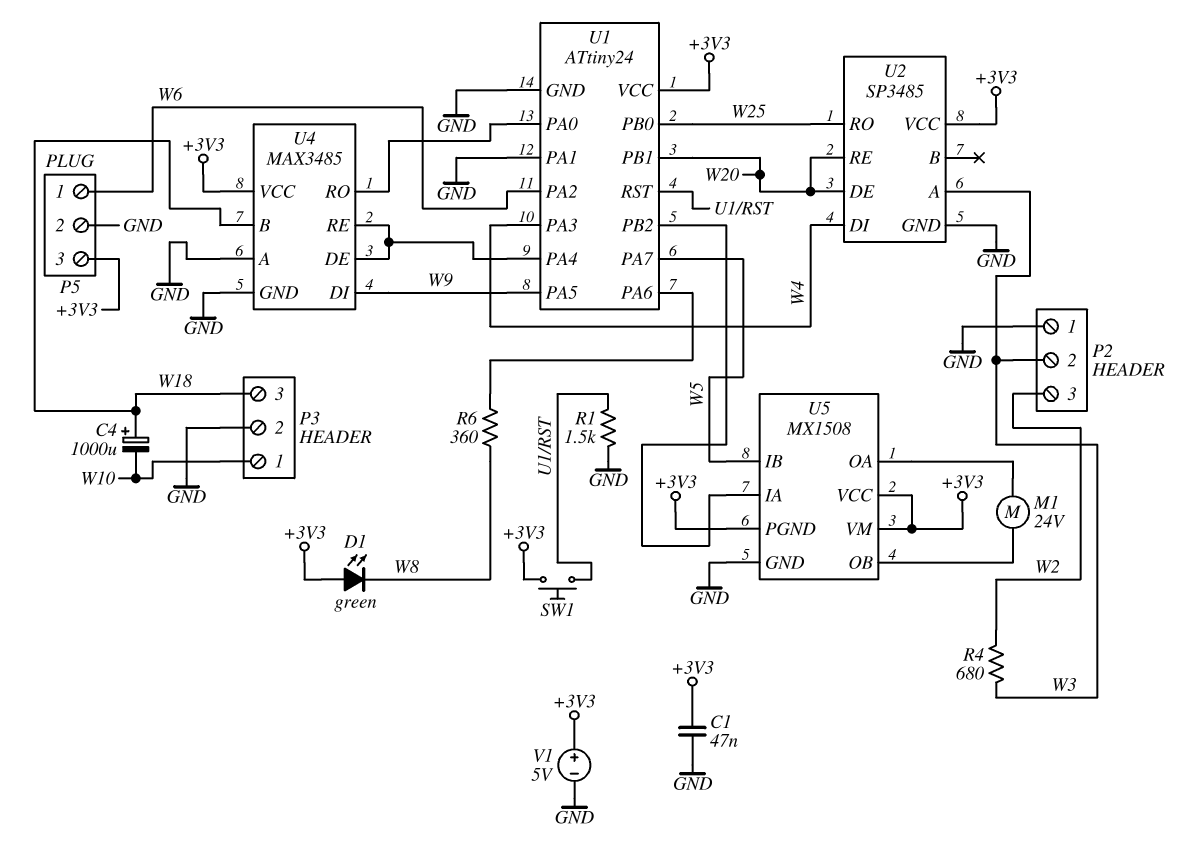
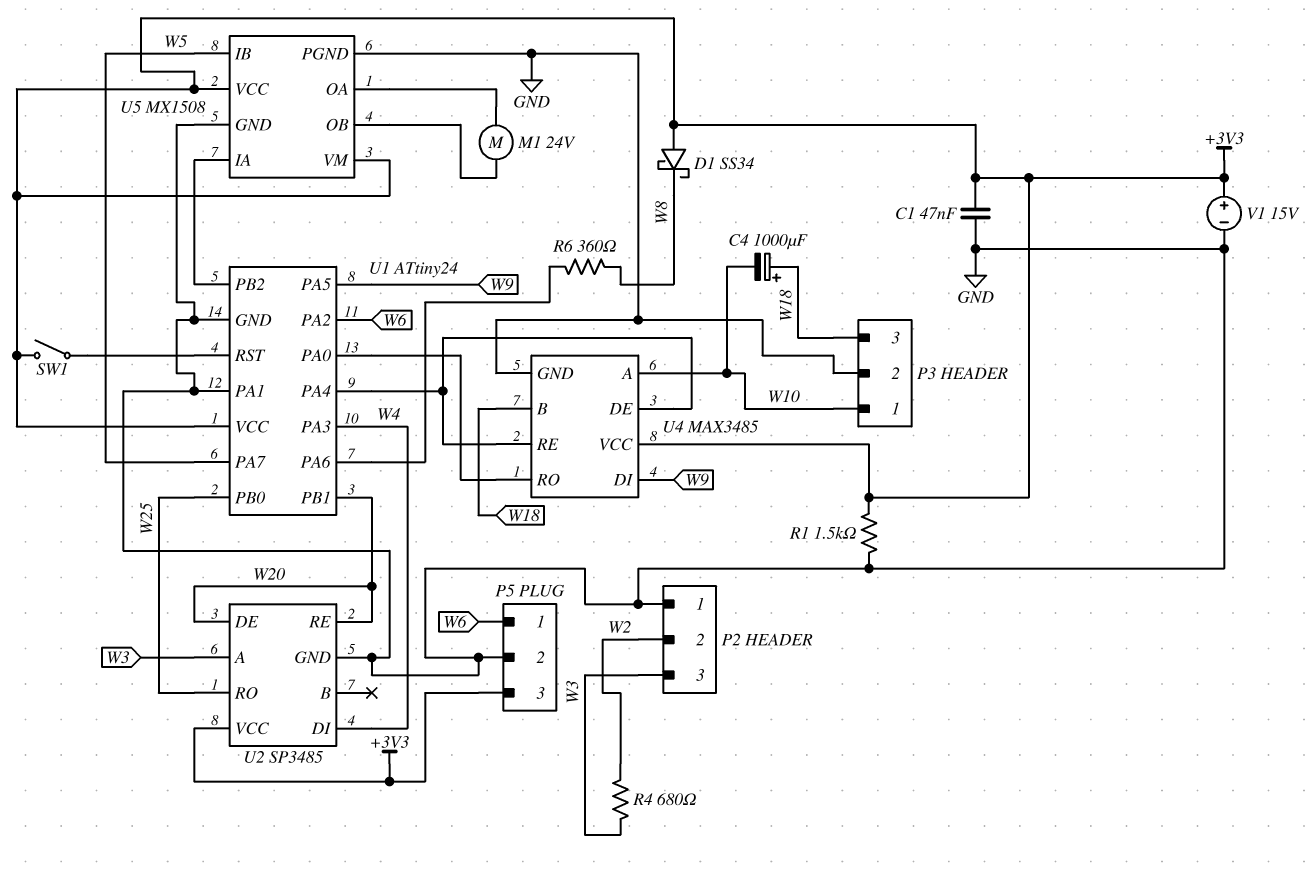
D1: LED green (A +3V3, K W8) -> schottky SS34 (A +3V3, K W8)
P2 pin 2: W3 -> W2
P2 pin 3: W2 -> W3
R1: 1.5k (GND, U1/RST) -> 1.5k (+3V3, GND)
SW1: button (+3V3, U1/RST) -> switch (+3V3, U1/RST)
U4 pin A: GND -> W10
U5 pin PGND: +3V3 -> GND
V1: 5V (plus +3V3, minus GND) -> 15V (plus +3V3, minus GND)

